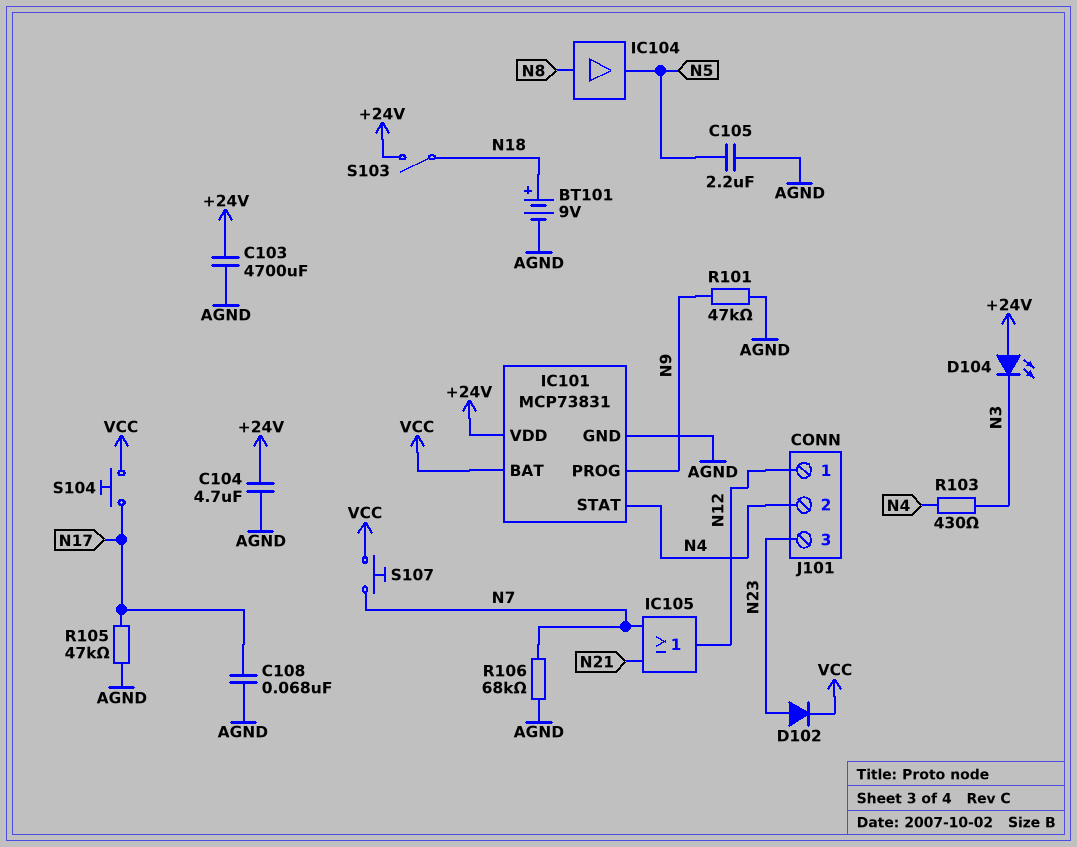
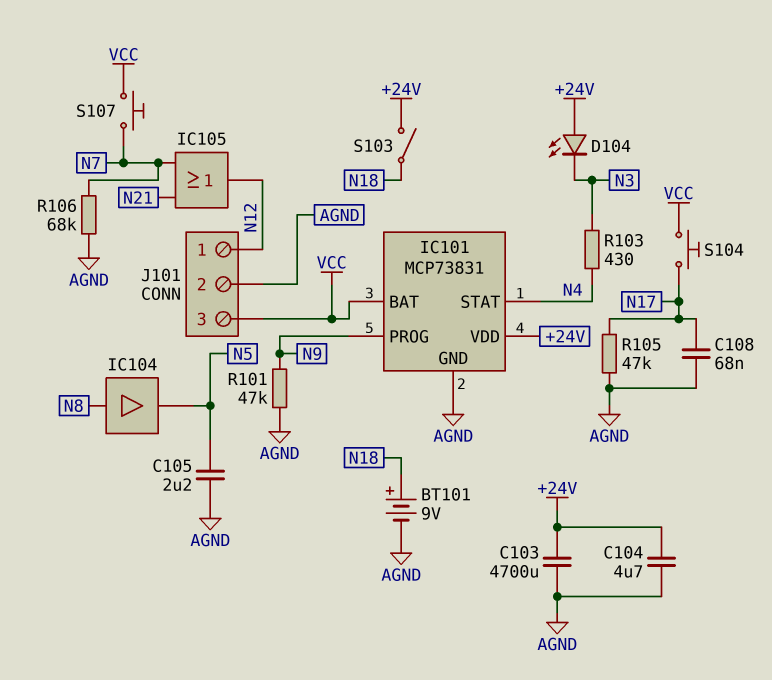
D102: diode (A N23, K VCC) -> none
J101 pin 2: N4 -> AGND
J101 pin 3: N23 -> VCC

